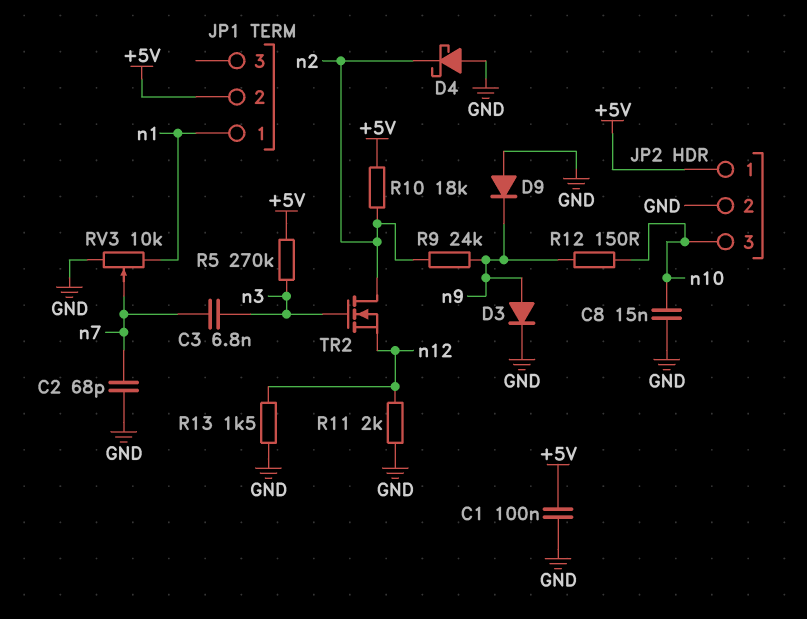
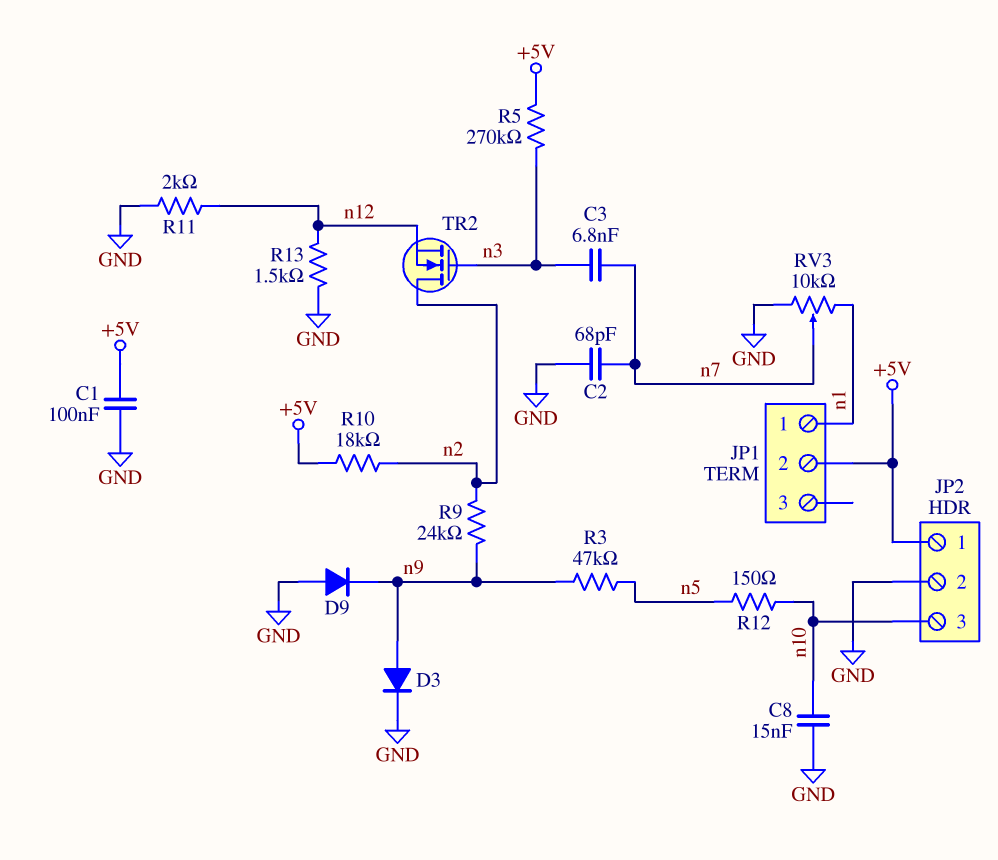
D4: schottky (A GND, K n2) -> none
R3: none -> 47k (n5, n9)
R12: 150 (n9, n10) -> 150 (n5, n10)

